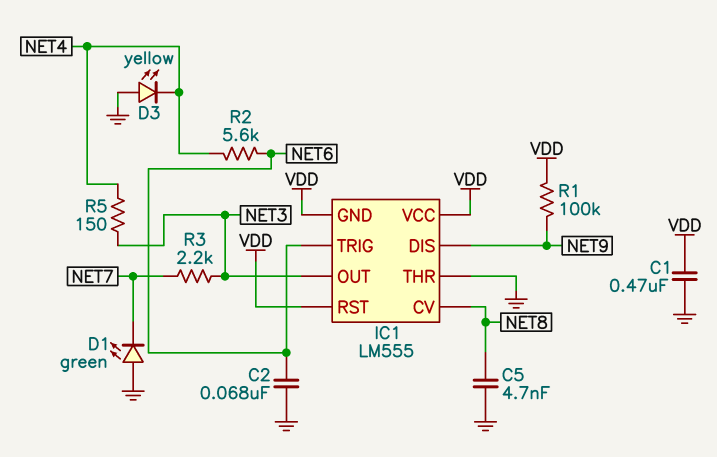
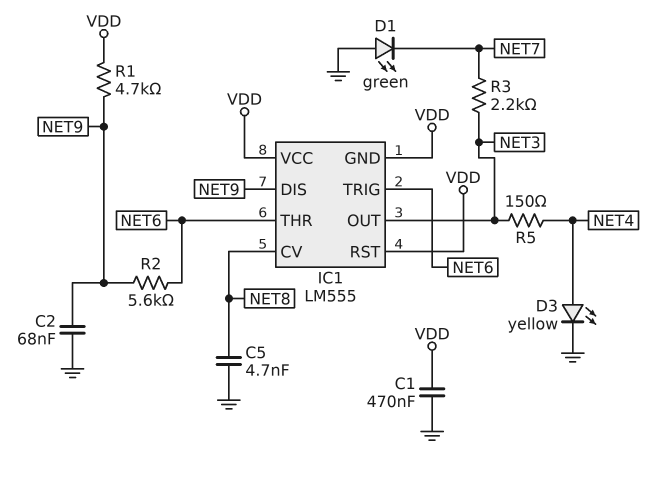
C2: 68nF (GND, NET6) -> 68nF (GND, NET9)
D3: LED yellow (A GND, K NET4) -> LED yellow (A NET4, K GND)
IC1 pin THR: GND -> NET6
R1: 100k (NET9, VDD) -> 4.7k (NET9, VDD)
R2: 5.6k (NET4, NET6) -> 5.6k (NET6, NET9)

